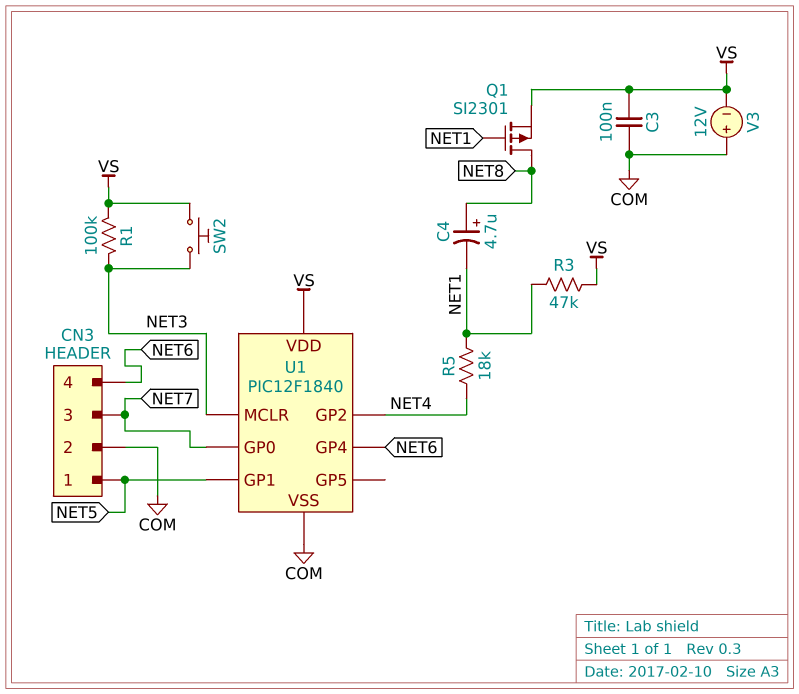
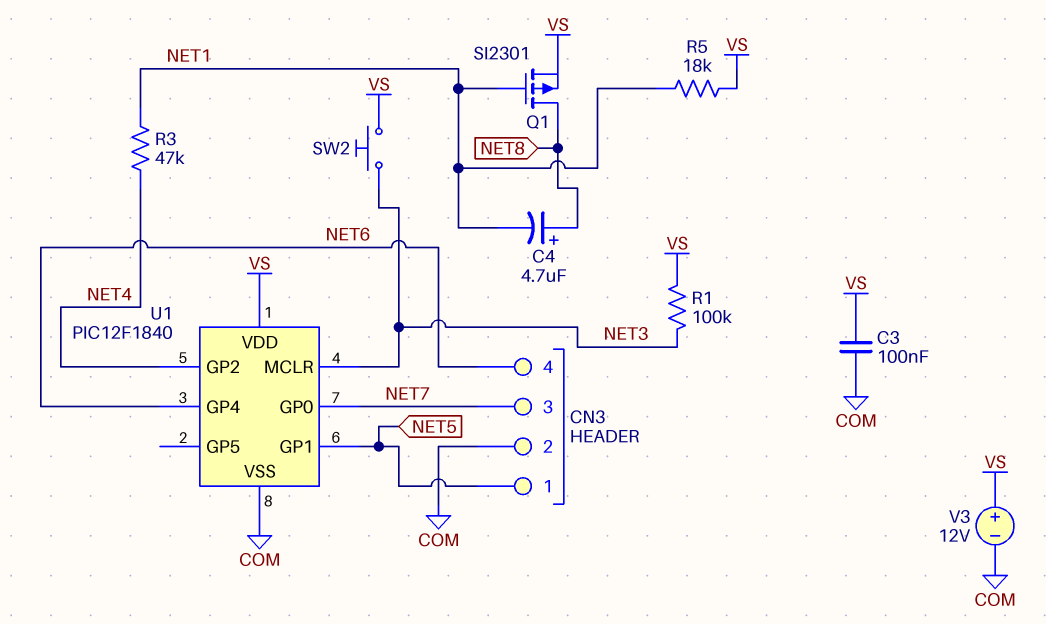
R3: 47k (NET1, VS) -> 47k (NET1, NET4)
R5: 18k (NET1, NET4) -> 18k (NET1, VS)
V3: 12V (plus COM, minus VS) -> 12V (plus VS, minus COM)

